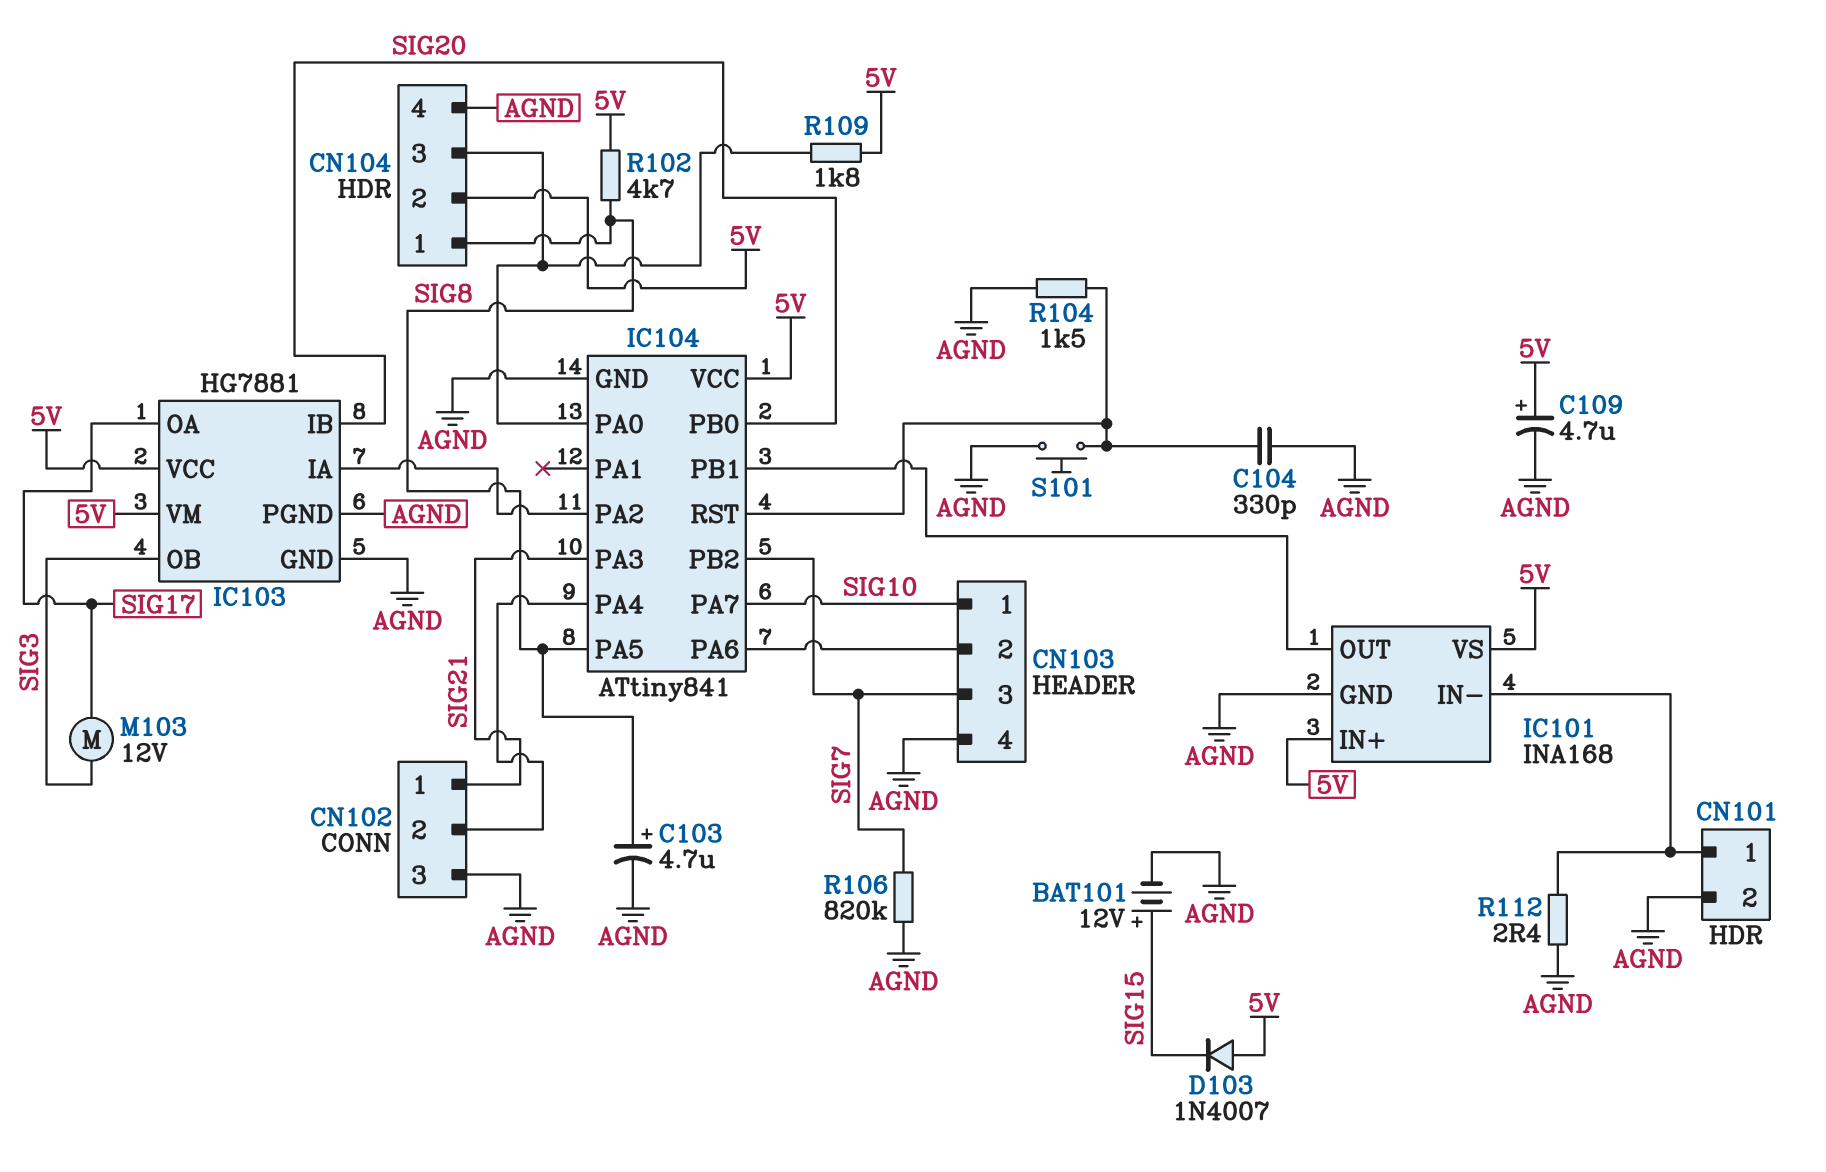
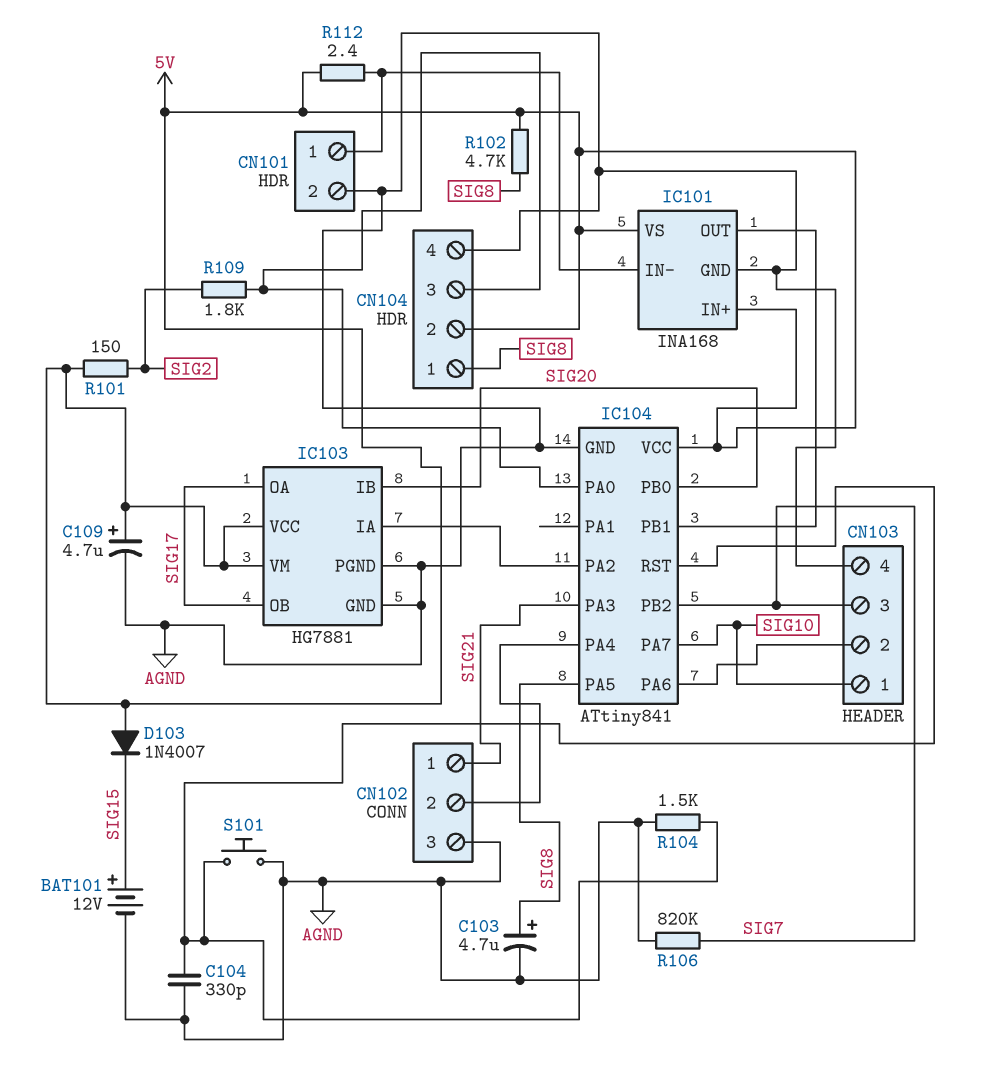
IC103 pin OB: SIG3 -> SIG17
M103: motor 12V (SIG3, SIG17) -> none
R101: none -> 150 (5V, SIG2)
R109: 1.8k (5V, CN104/3) -> 1.8k (CN104/3, SIG2)
R112: 2.4 (AGND, CN101/1) -> 2.4 (5V, CN101/1)

